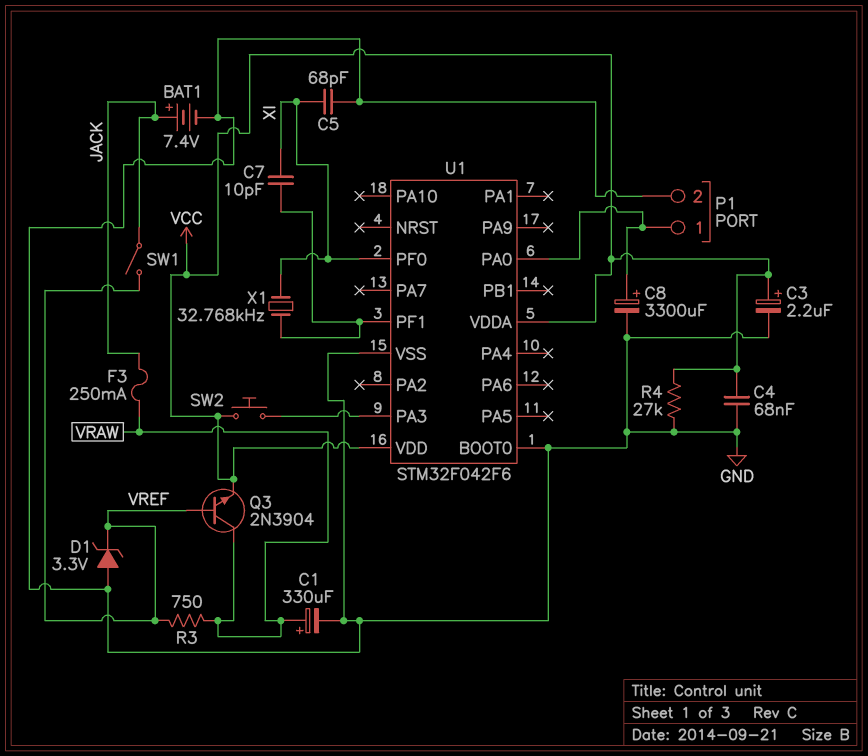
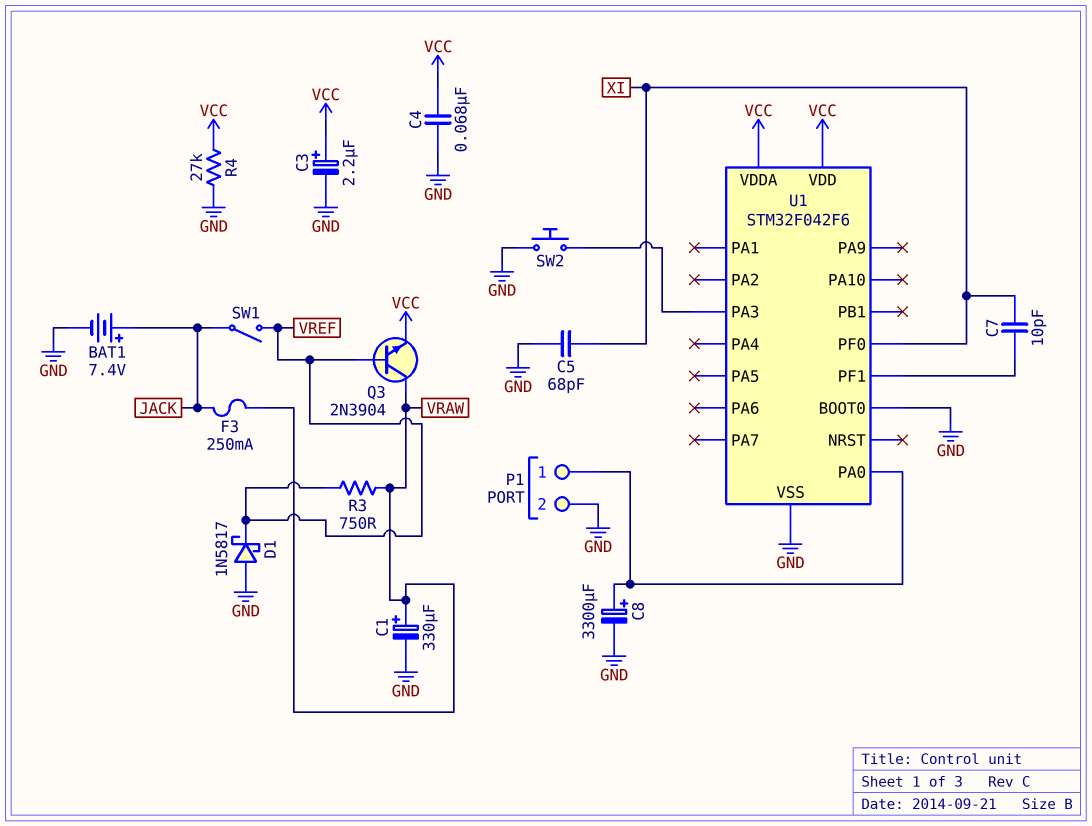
D1: zener 3.3V (A GND, K VREF) -> schottky 1N5817 (A GND, K VREF)
SW2: button (U1/PA3, VCC) -> button (GND, U1/PA3)
X1: 32.768kHz (U1/PF1, XI) -> none

